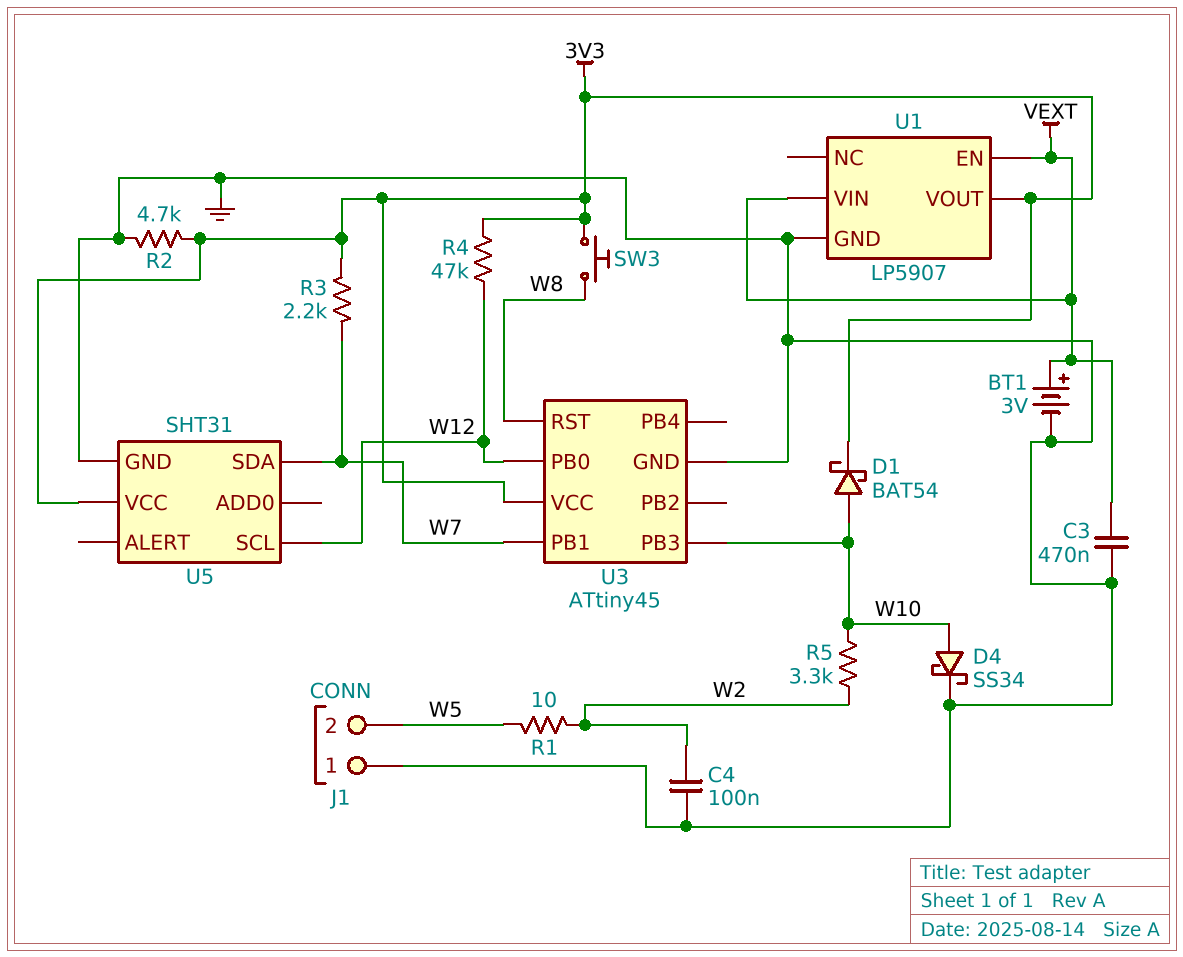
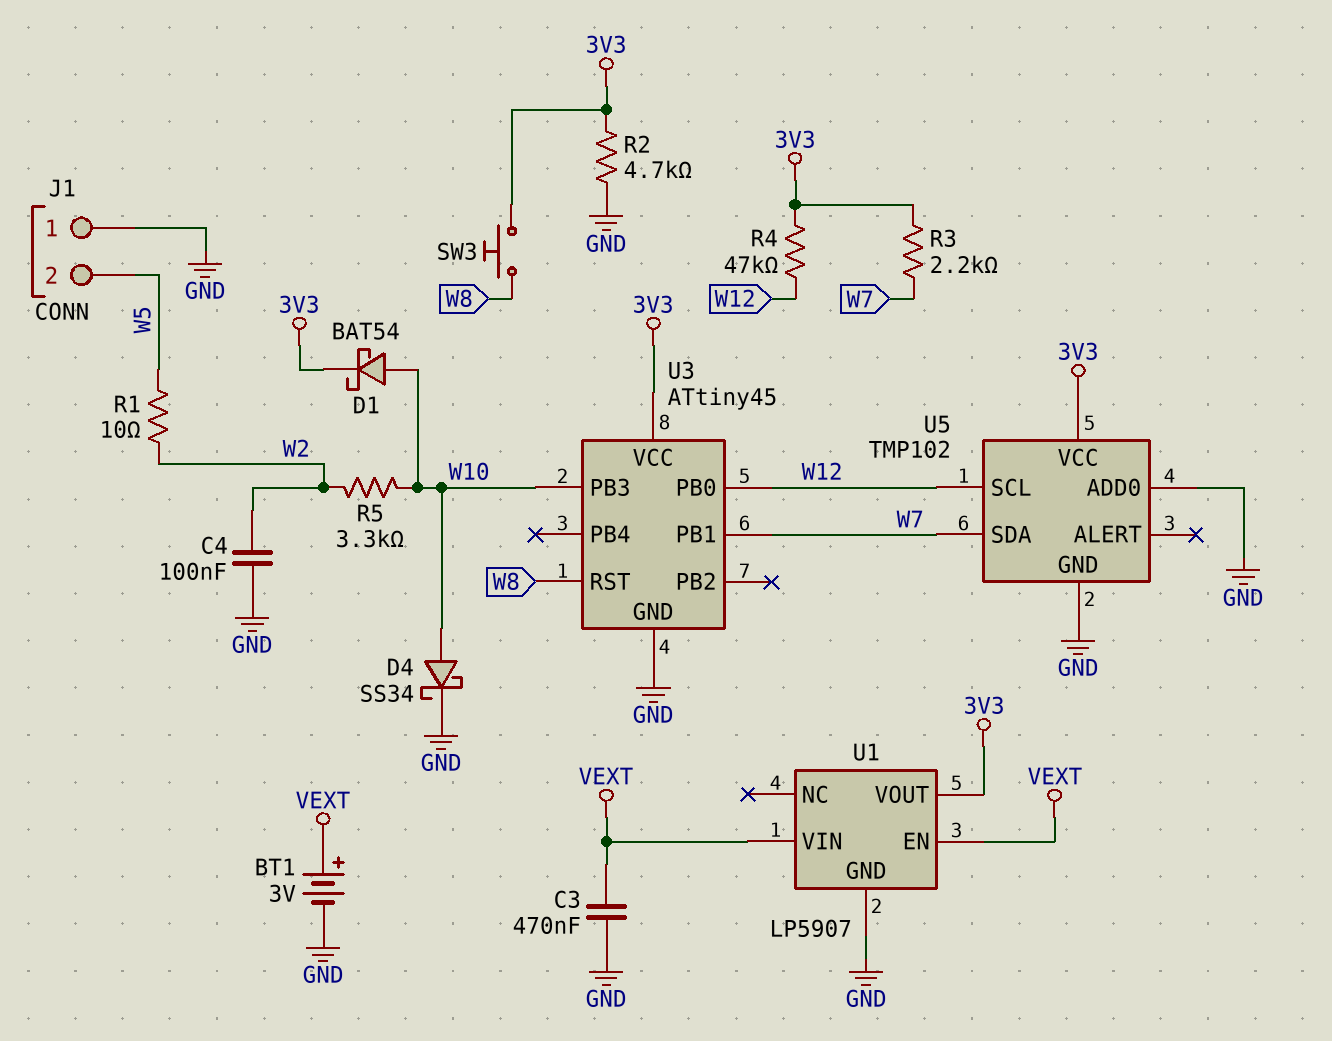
U5: SHT31 -> TMP102
U5 pin ADD0: none -> GND

